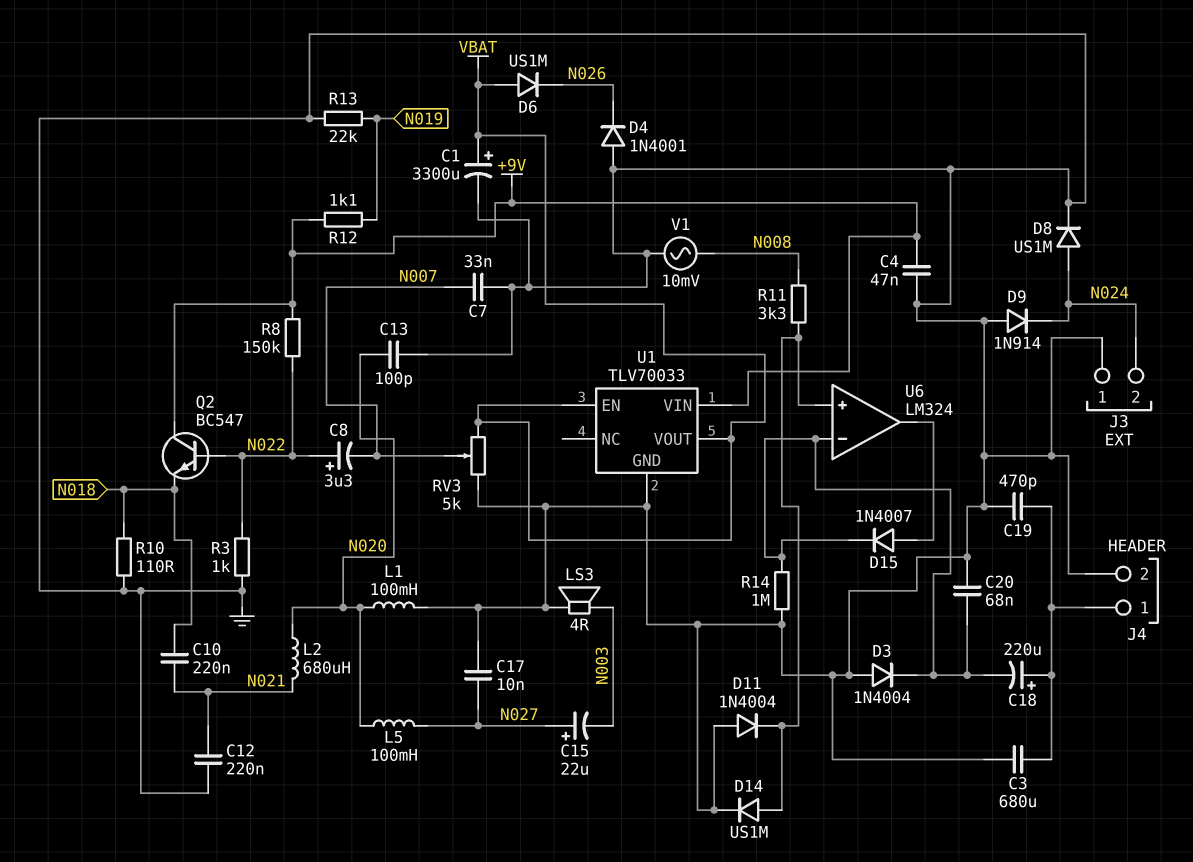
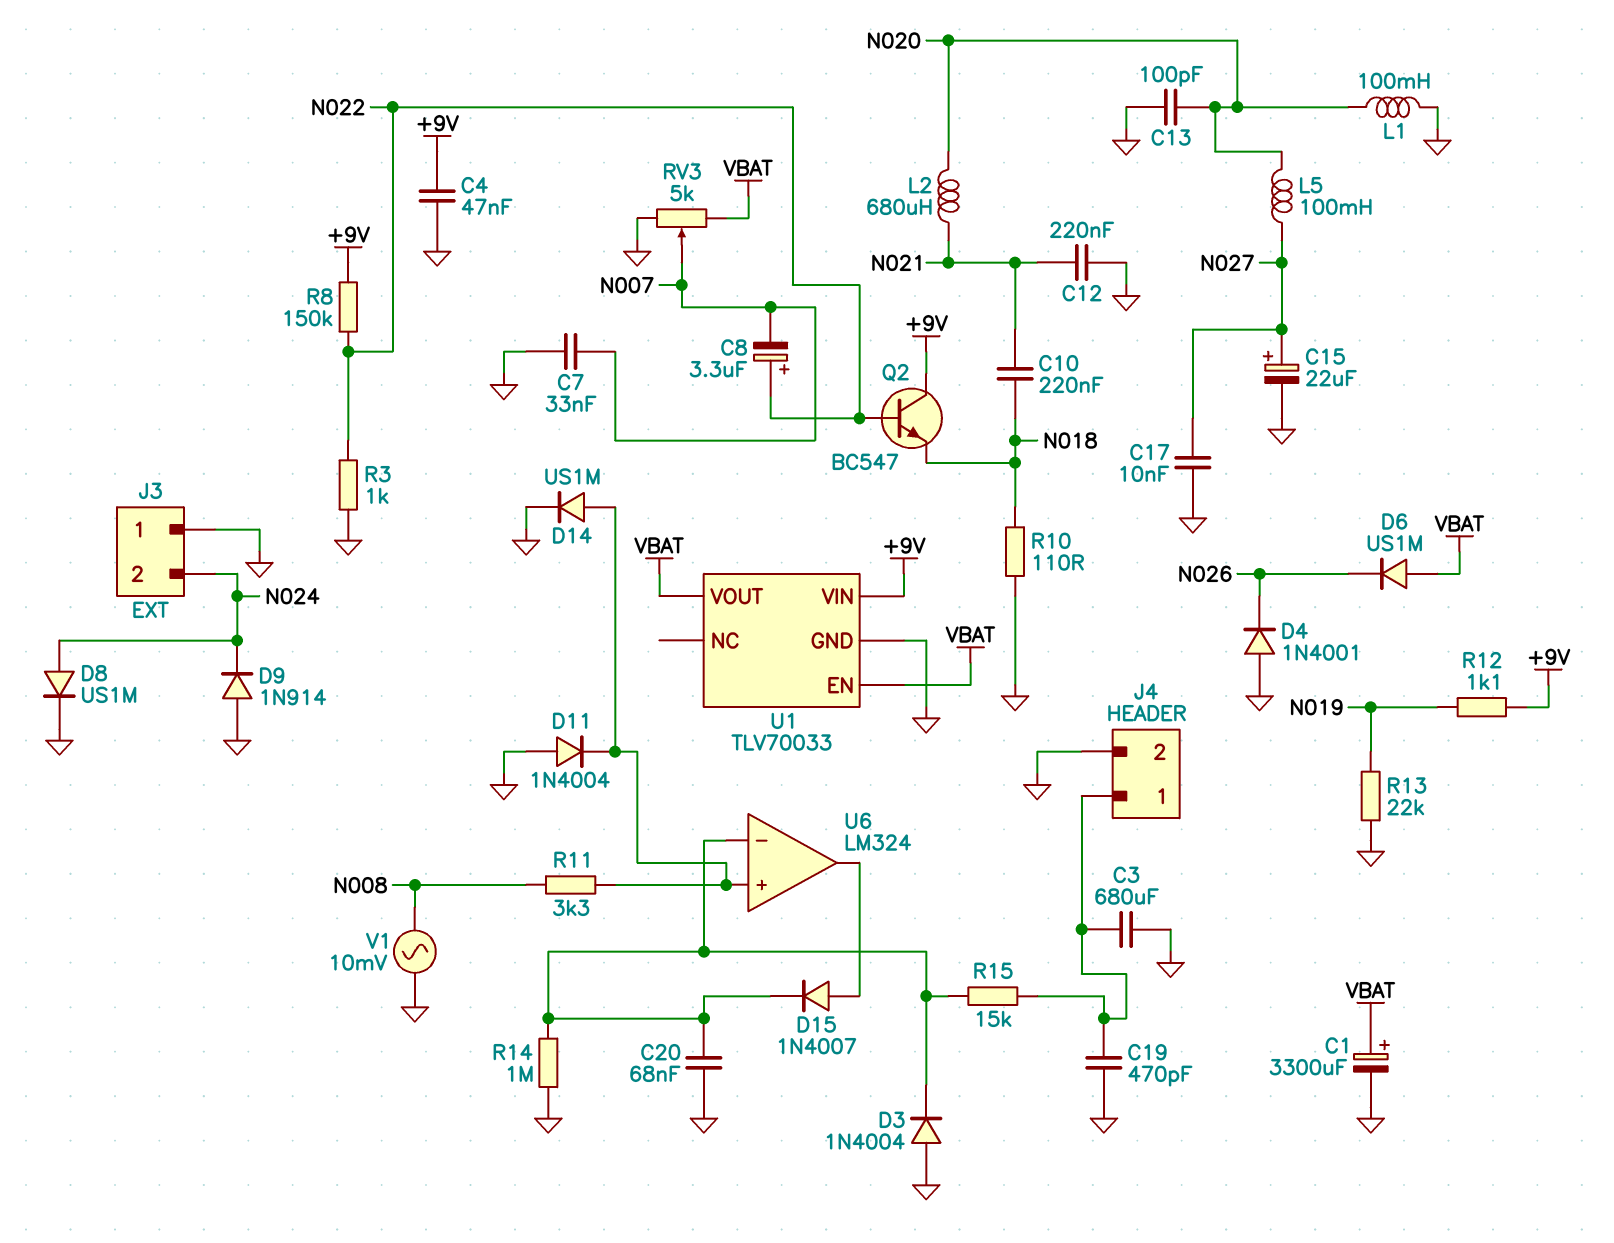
C15: 22uF (plus N027, minus N003) -> 22uF (plus N027, minus GND)
C18: 220uF (plus J4/1, minus U6/in-) -> none
LS3: speaker 4R (GND, N003) -> none
R15: none -> 15k (J4/1, U6/in-)

